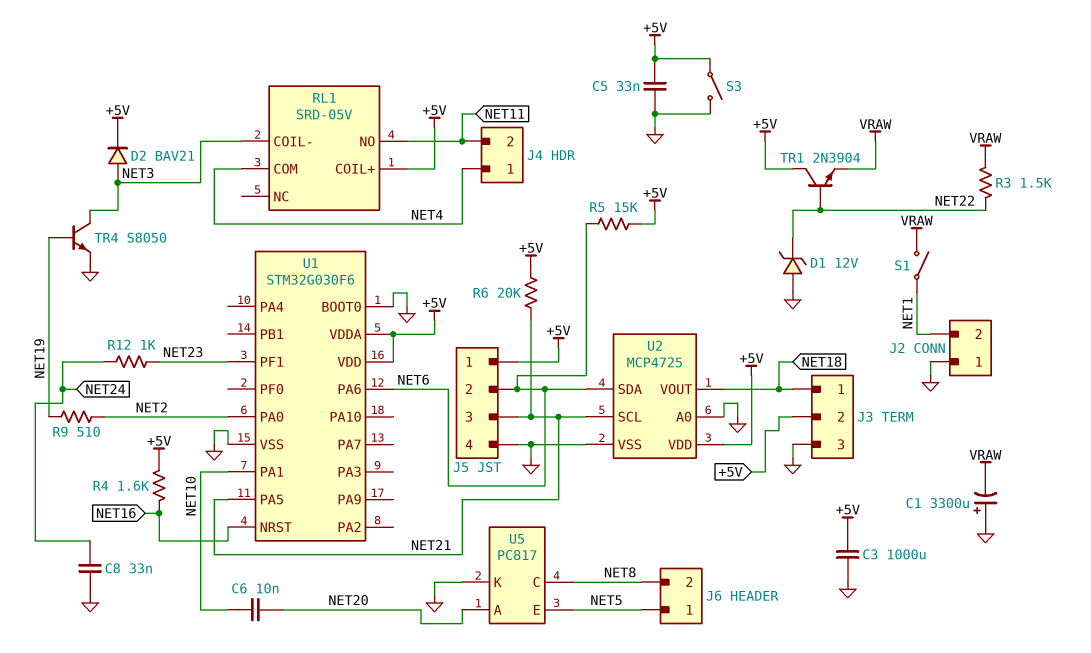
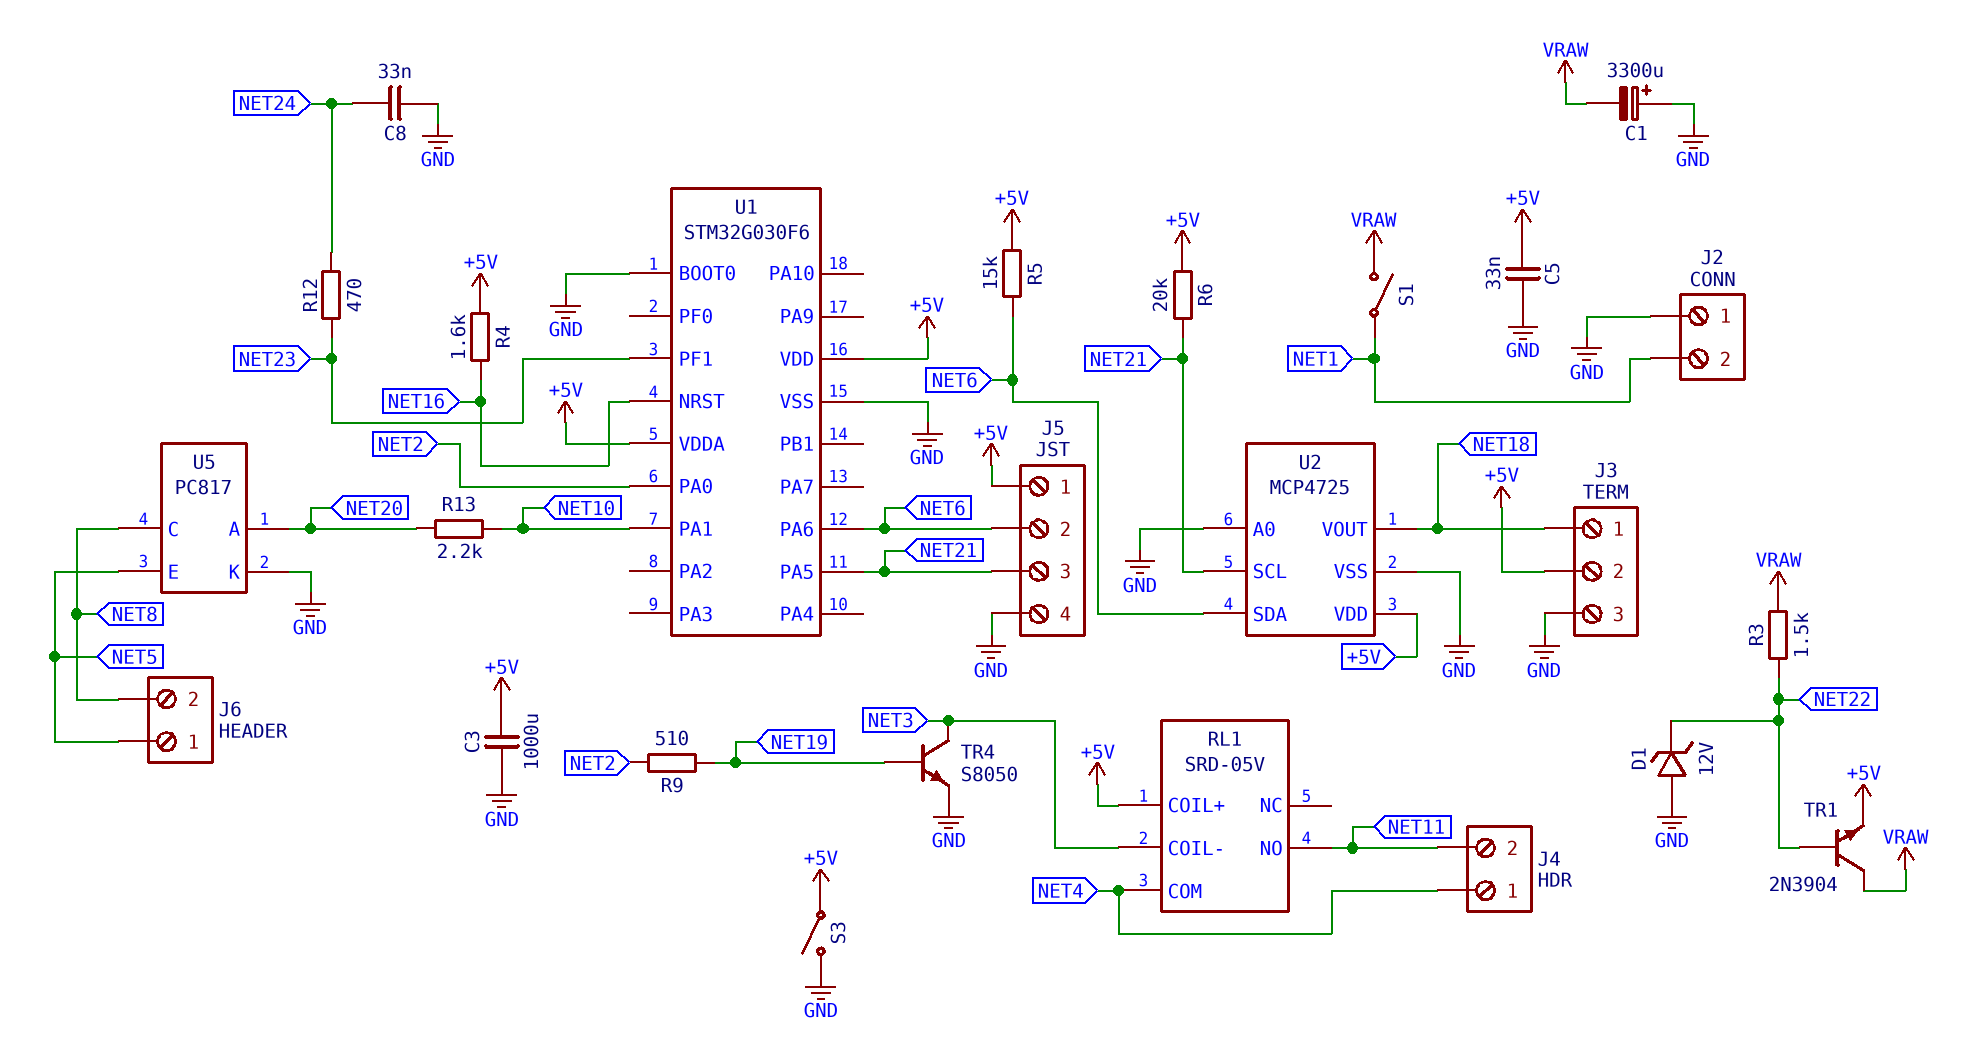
C6: 10nF (NET10, NET20) -> none
D2: diode BAV21 (A NET3, K +5V) -> none
R12: 1k (NET23, NET24) -> 470 (NET23, NET24)
R13: none -> 2.2k (NET10, NET20)
TR1: NPN 2N3904 (B NET22, C +5V, E VRAW) -> NPN 2N3904 (B NET22, C VRAW, E +5V)

